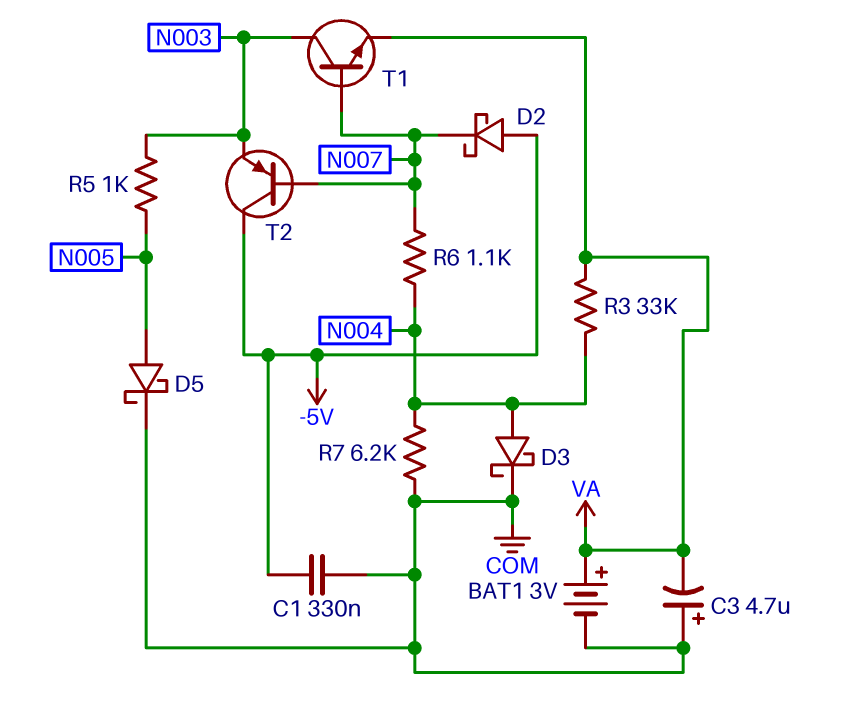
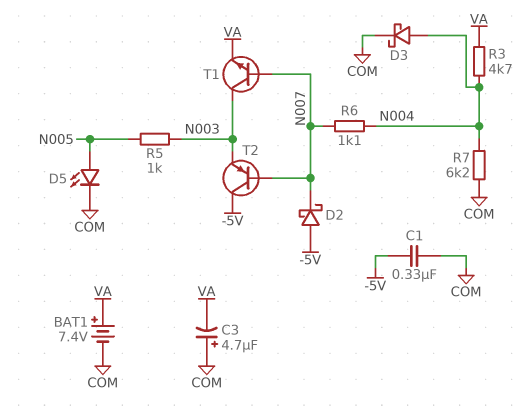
BAT1: 3V (plus VA, minus COM) -> 7.4V (plus VA, minus COM)
D5: schottky (A N005, K COM) -> LED (A N005, K COM)
R3: 33k (N004, VA) -> 4.7k (N004, VA)

